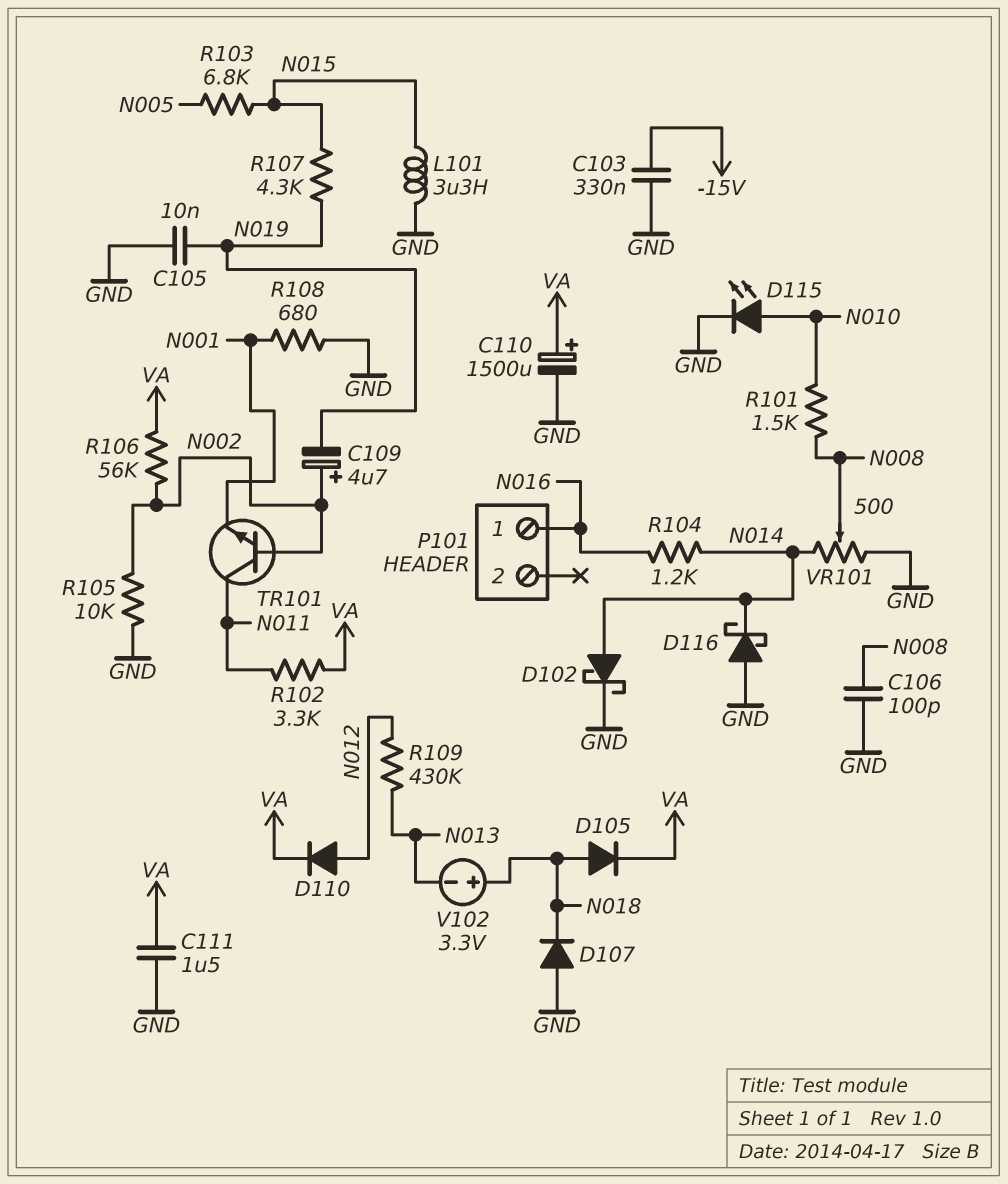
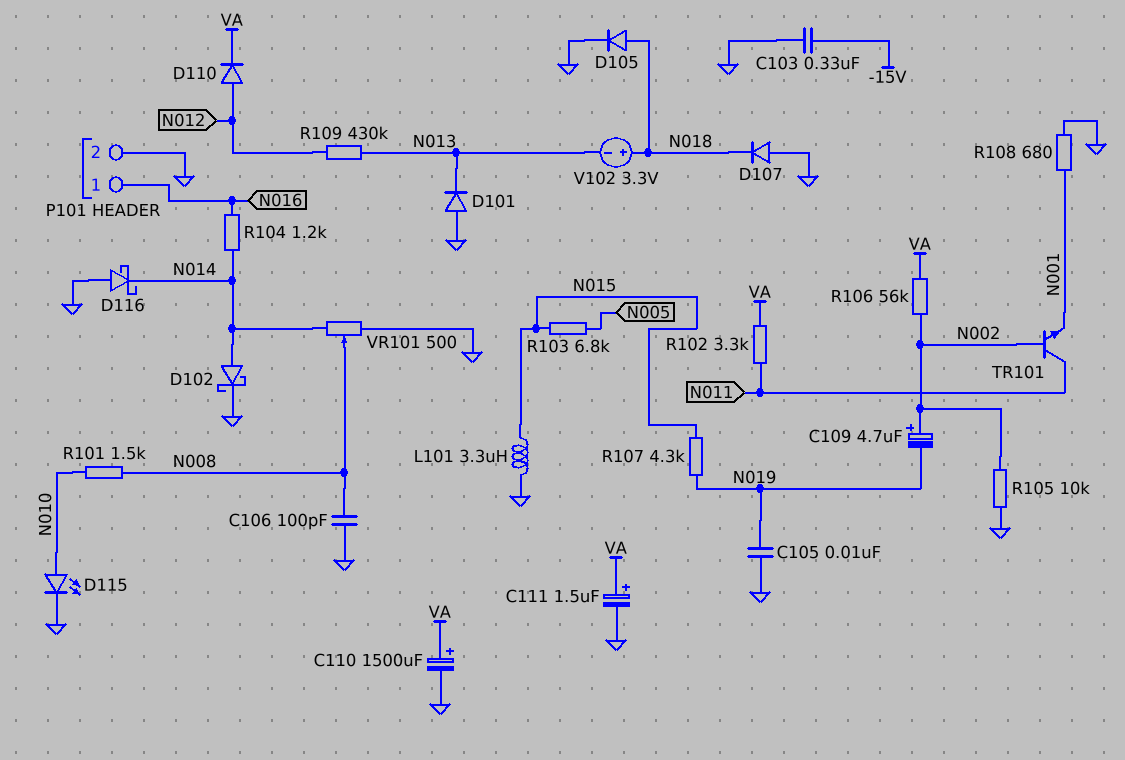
C111: 1.5uF (GND, VA) -> 1.5uF (plus VA, minus GND)
D101: none -> diode (A GND, K N013)
D105: diode (A N018, K VA) -> diode (A N018, K GND)
P101 pin 2: none -> GND

